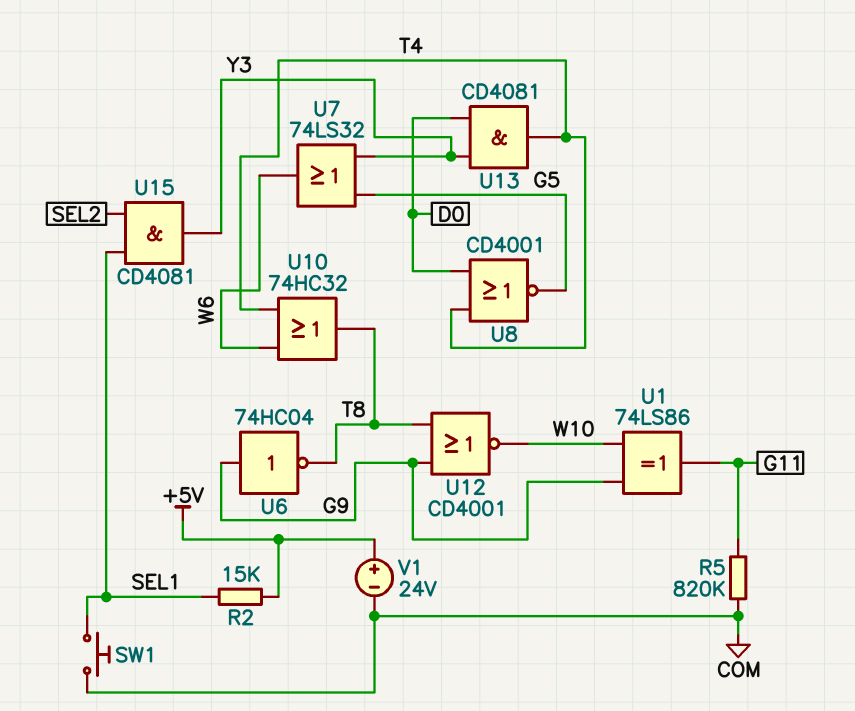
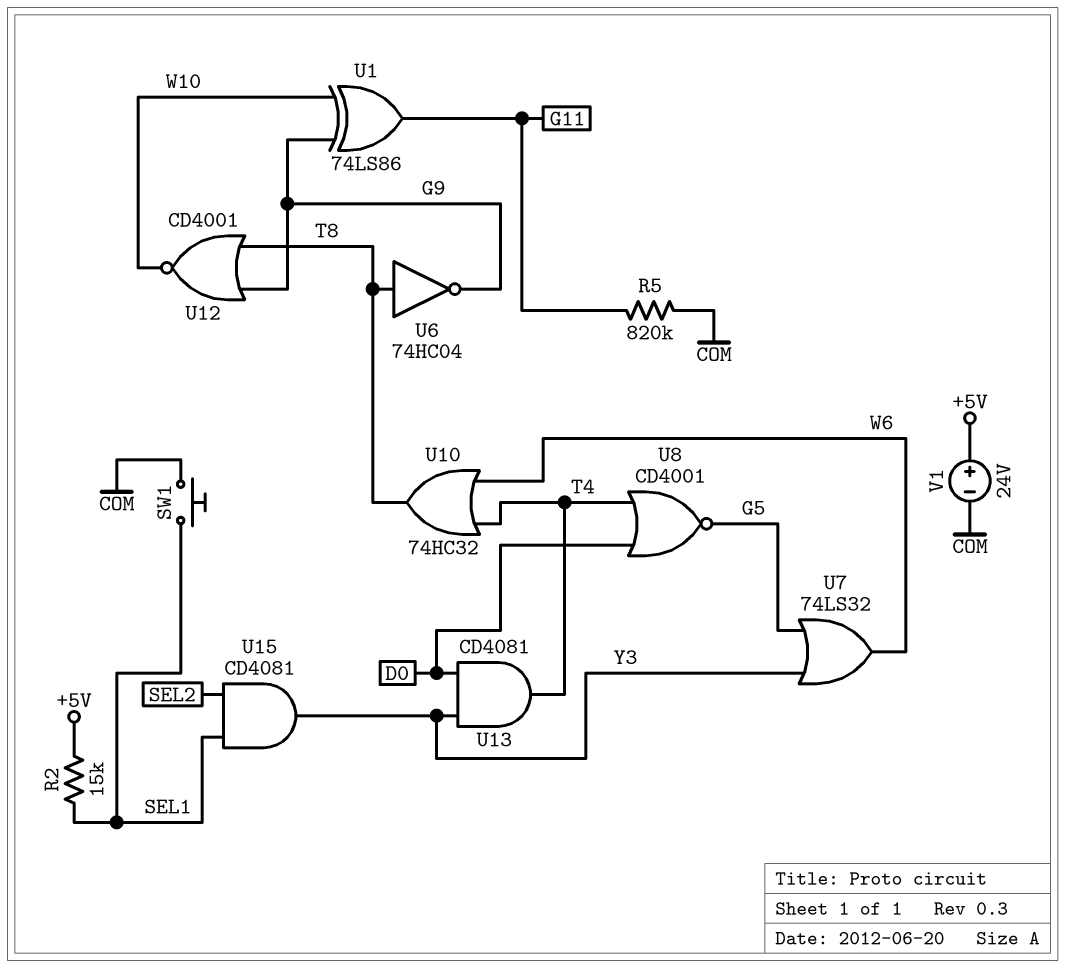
U6: NOT 74HC04 (in G9, out T8) -> NOT 74HC04 (in T8, out G9)

